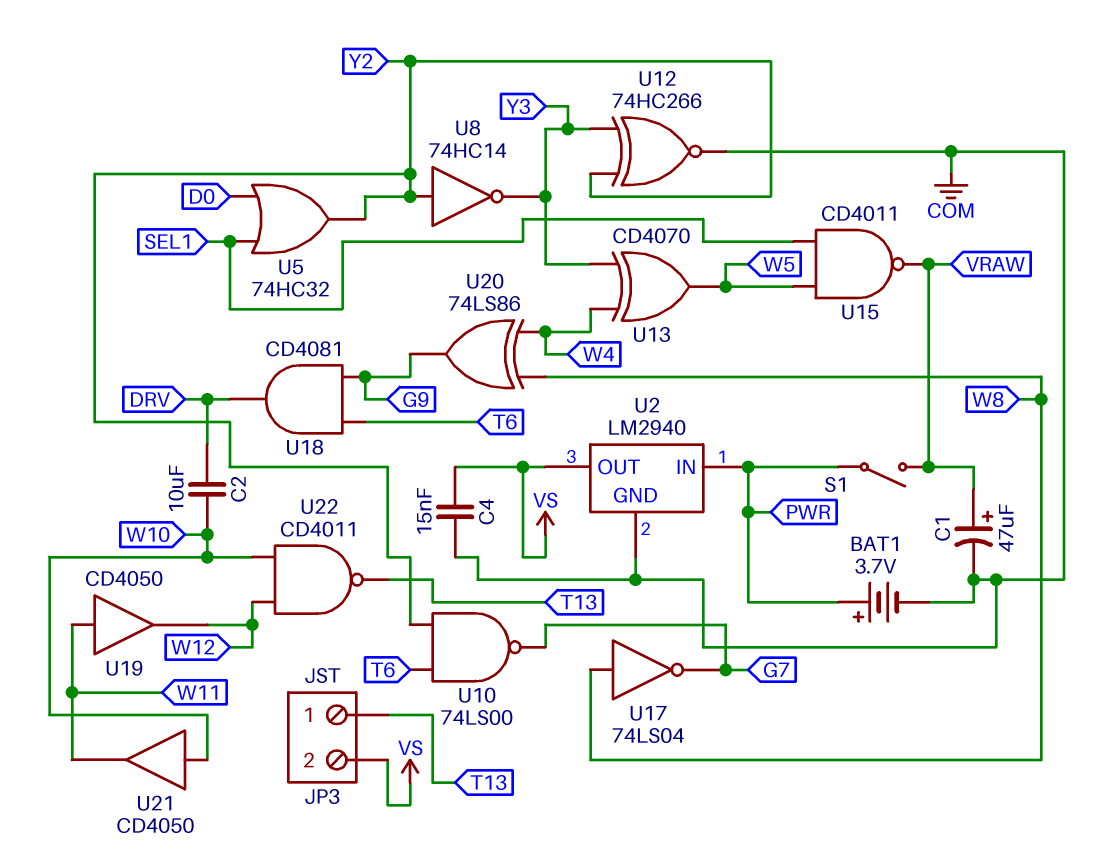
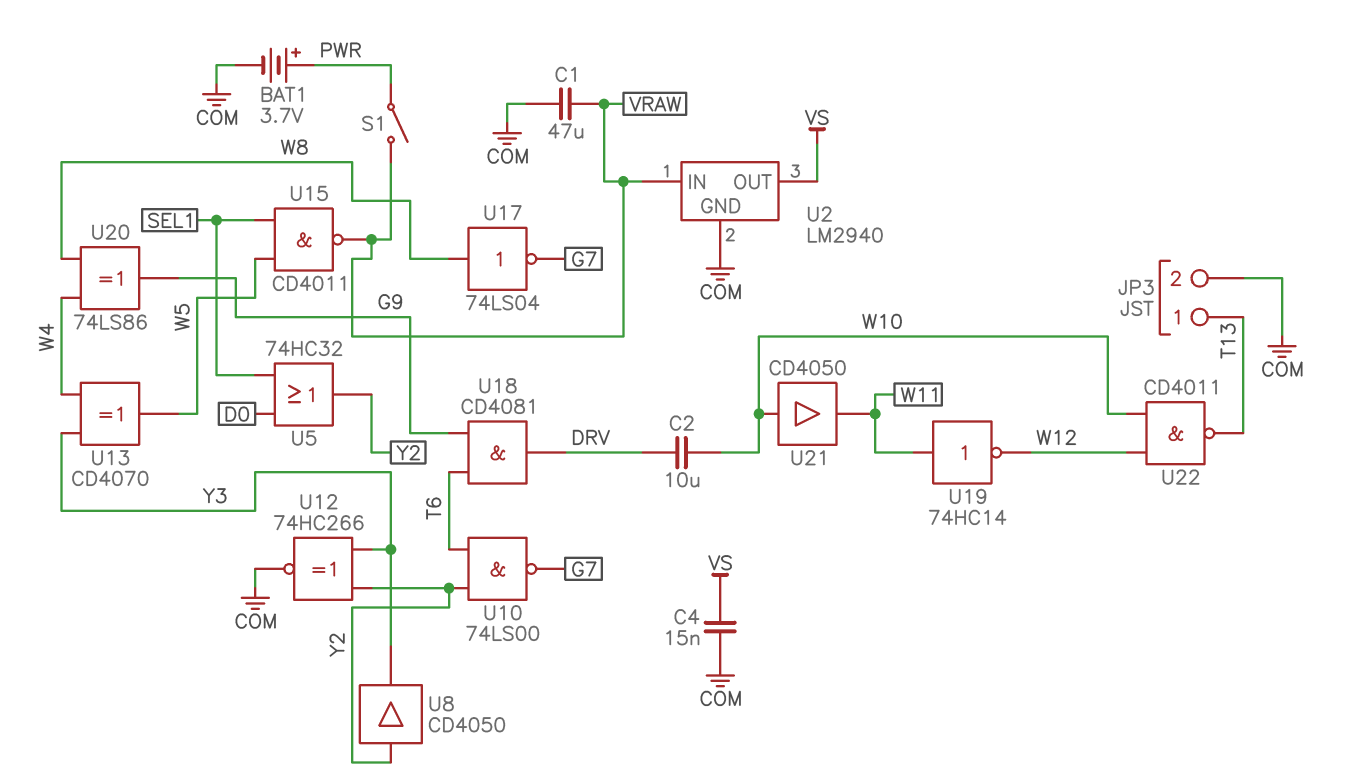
C1: 47uF (plus VRAW, minus COM) -> 47uF (COM, VRAW)
JP3 pin 2: VS -> COM
U2 pin IN: PWR -> VRAW
U8: NOT 74HC14 (in Y2, out Y3) -> buffer CD4050 (in Y2, out Y3)
U19: buffer CD4050 (in W11, out W12) -> NOT 74HC14 (in W11, out W12)

